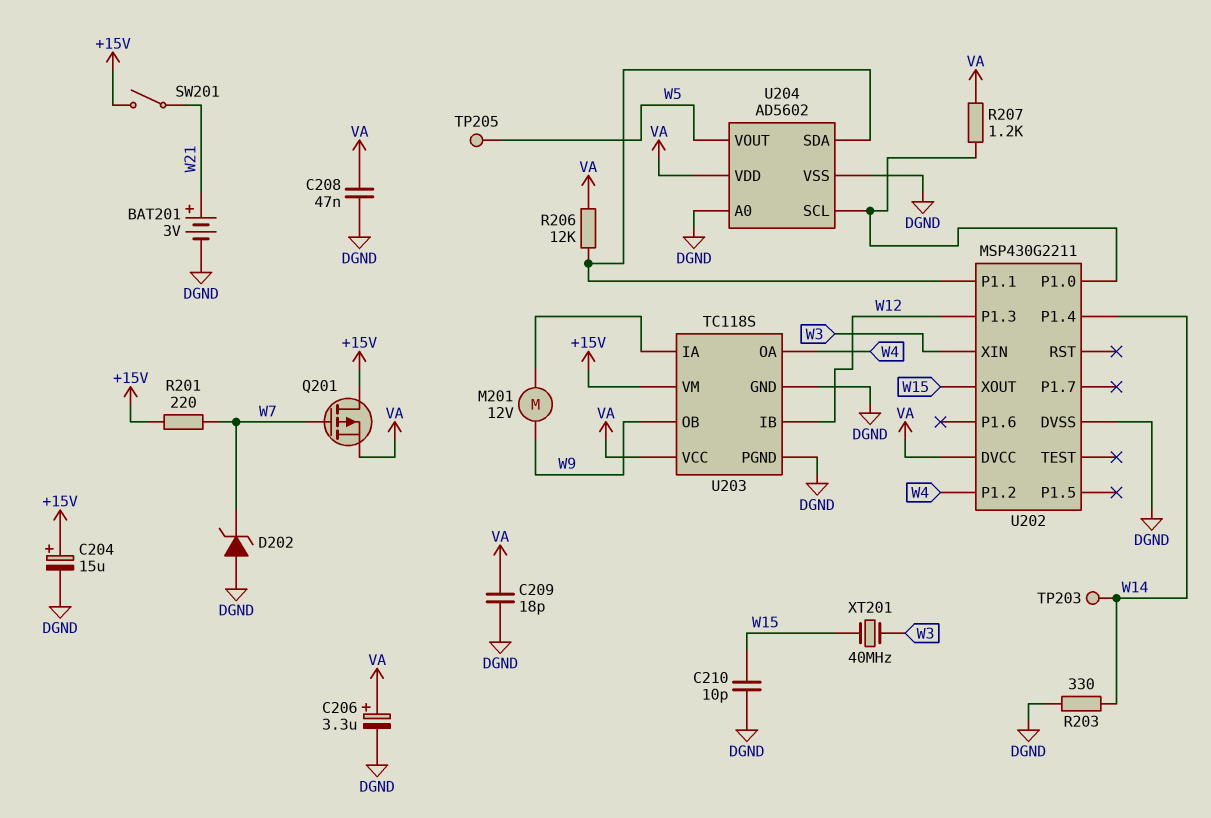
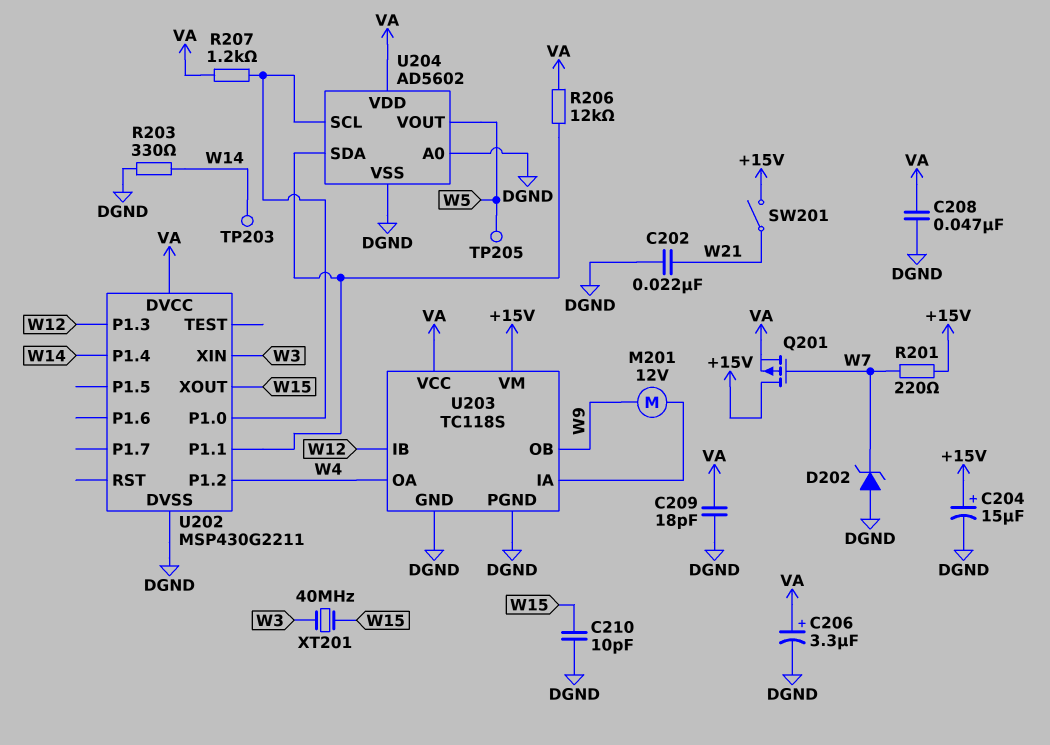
BAT201: 3V (plus W21, minus DGND) -> none
C202: none -> 22nF (DGND, W21)

